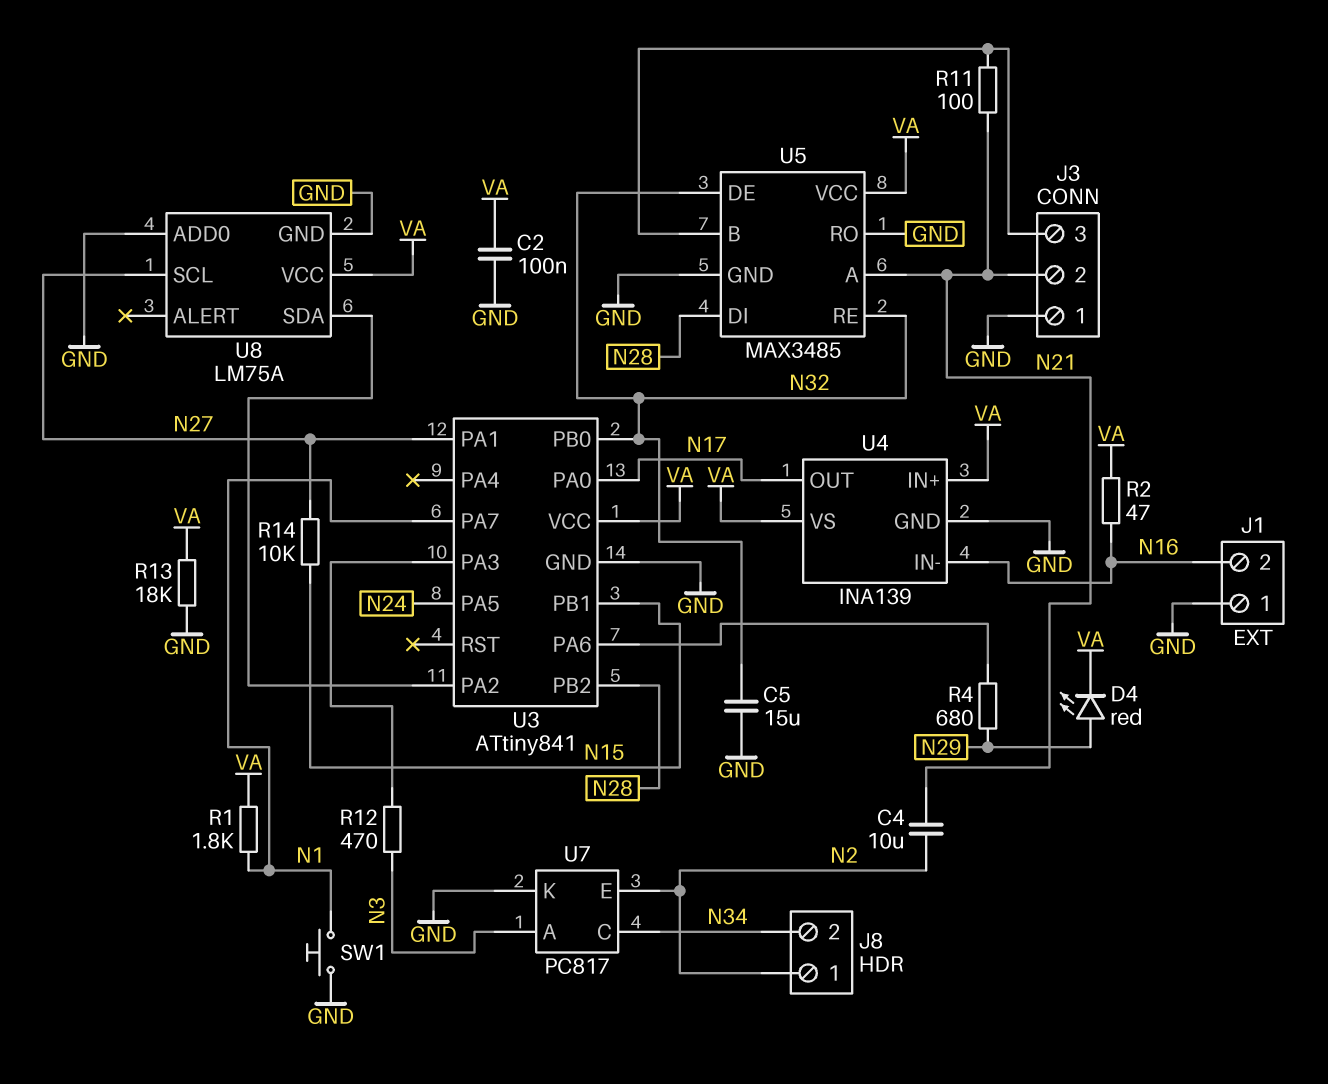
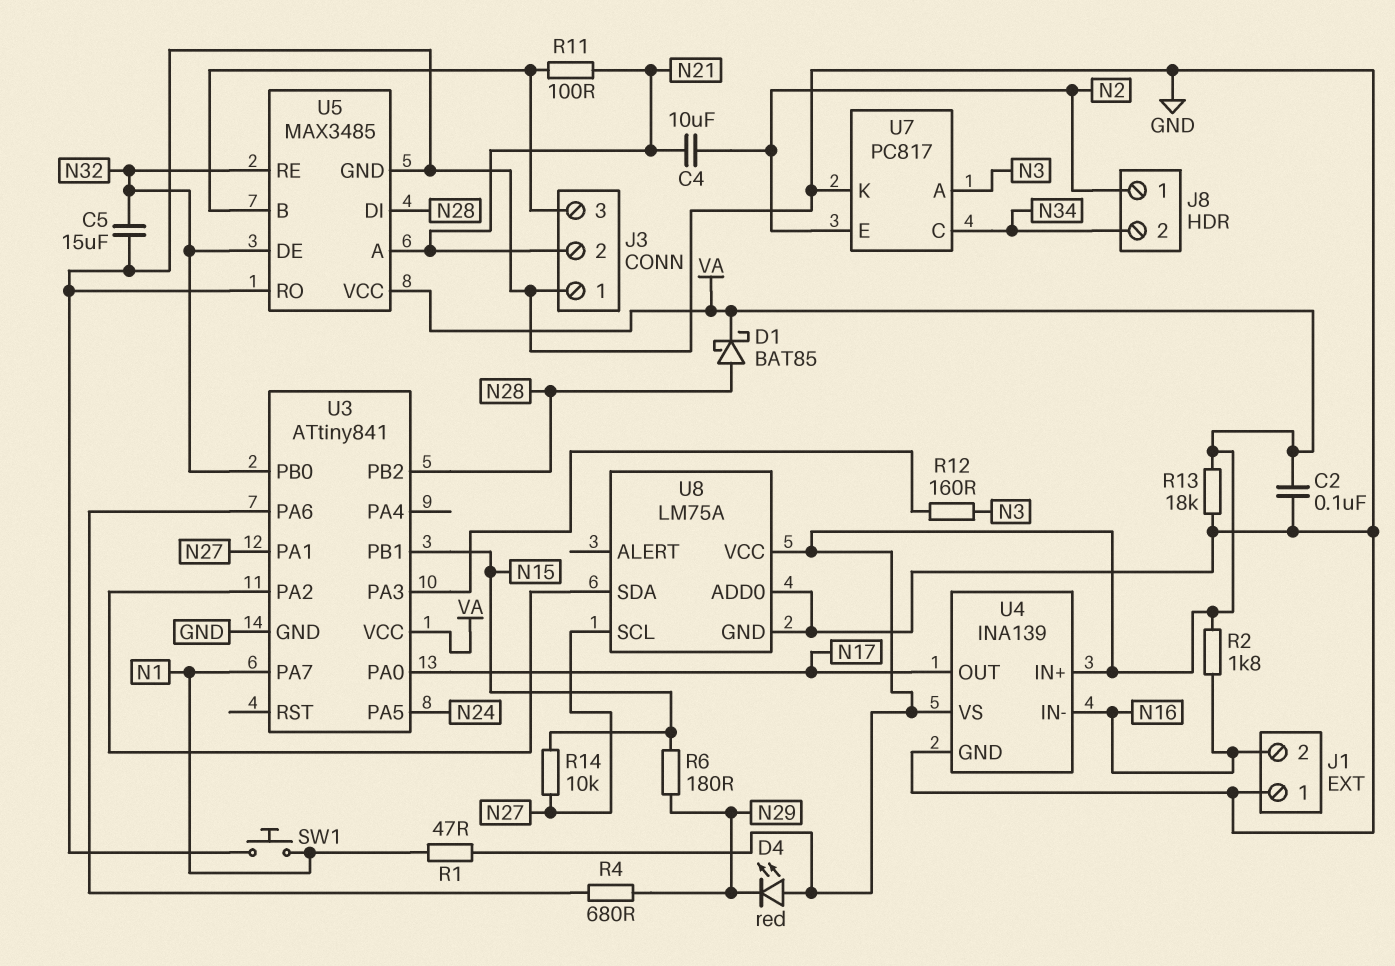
D1: none -> schottky BAT85 (A N28, K VA)
D4: LED red (A N29, K VA) -> LED red (A VA, K N29)
R1: 1.8k (N1, VA) -> 47 (N1, VA)
R2: 47 (N16, VA) -> 1.8k (N16, VA)
R6: none -> 180 (N15, N29)
R12: 470 (N3, U3/PA3) -> 160 (N3, U3/PA3)

